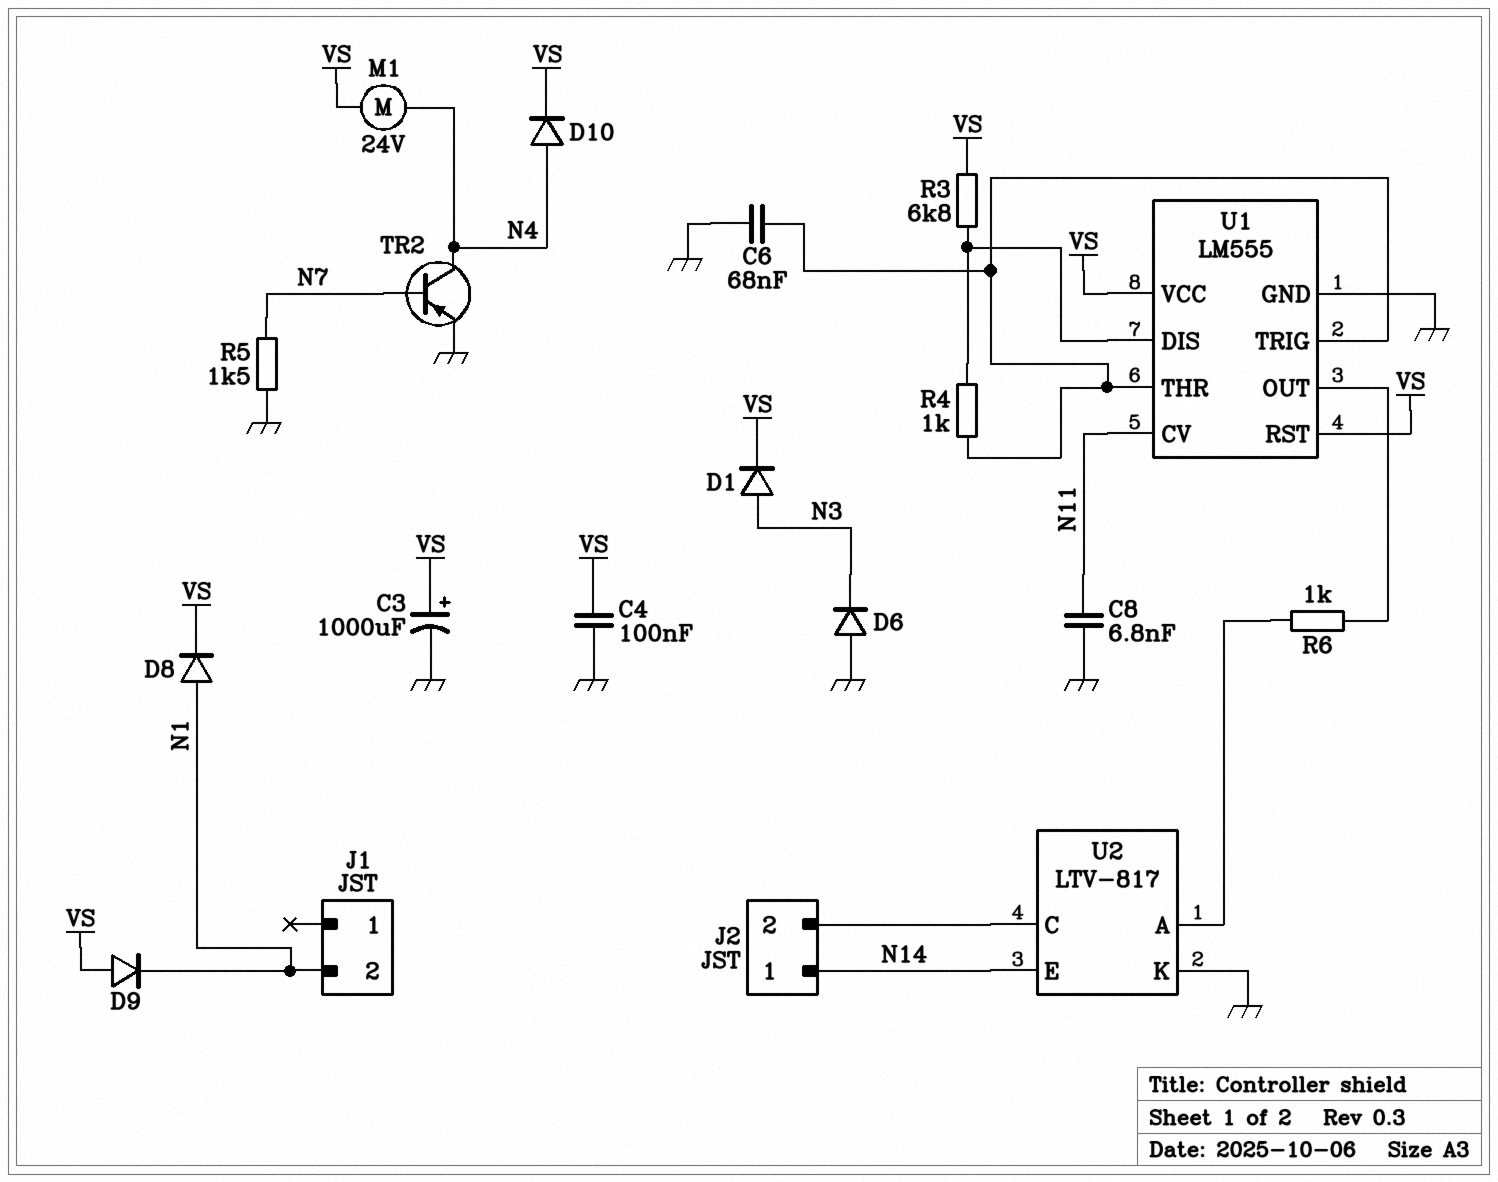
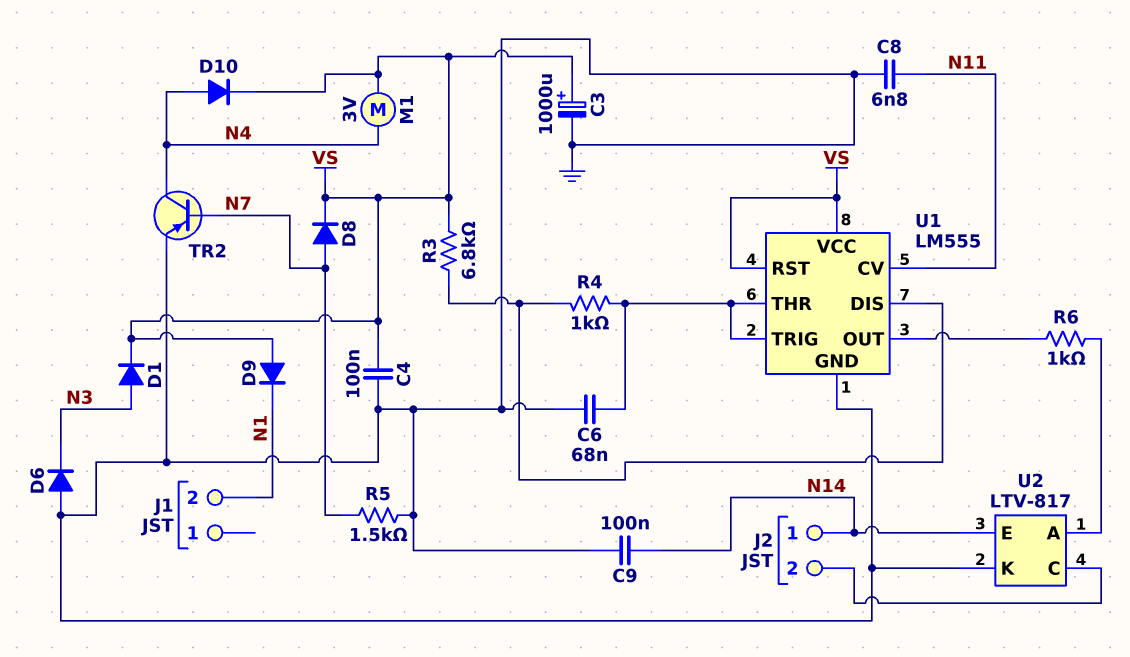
C9: none -> 100nF (GND, N14)
D8: diode (A N1, K VS) -> diode (A N7, K VS)
M1: motor 24V (N4, VS) -> motor 3V (N4, VS)

